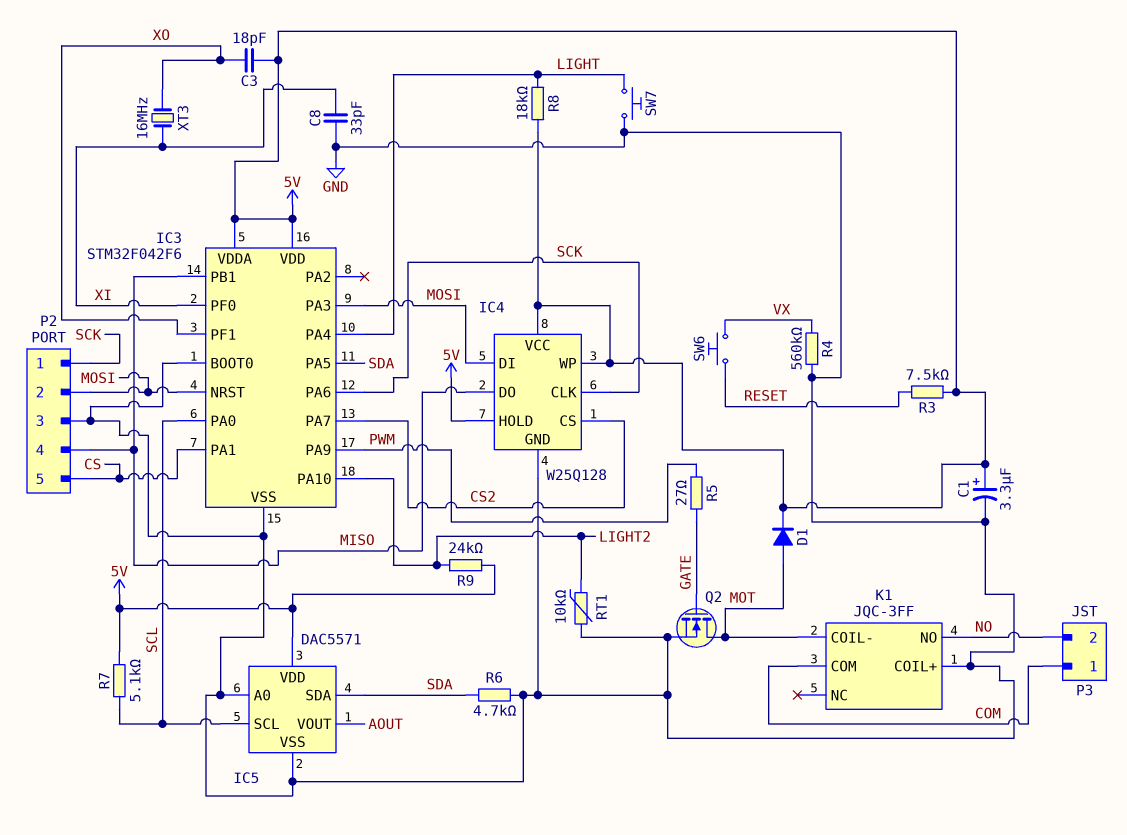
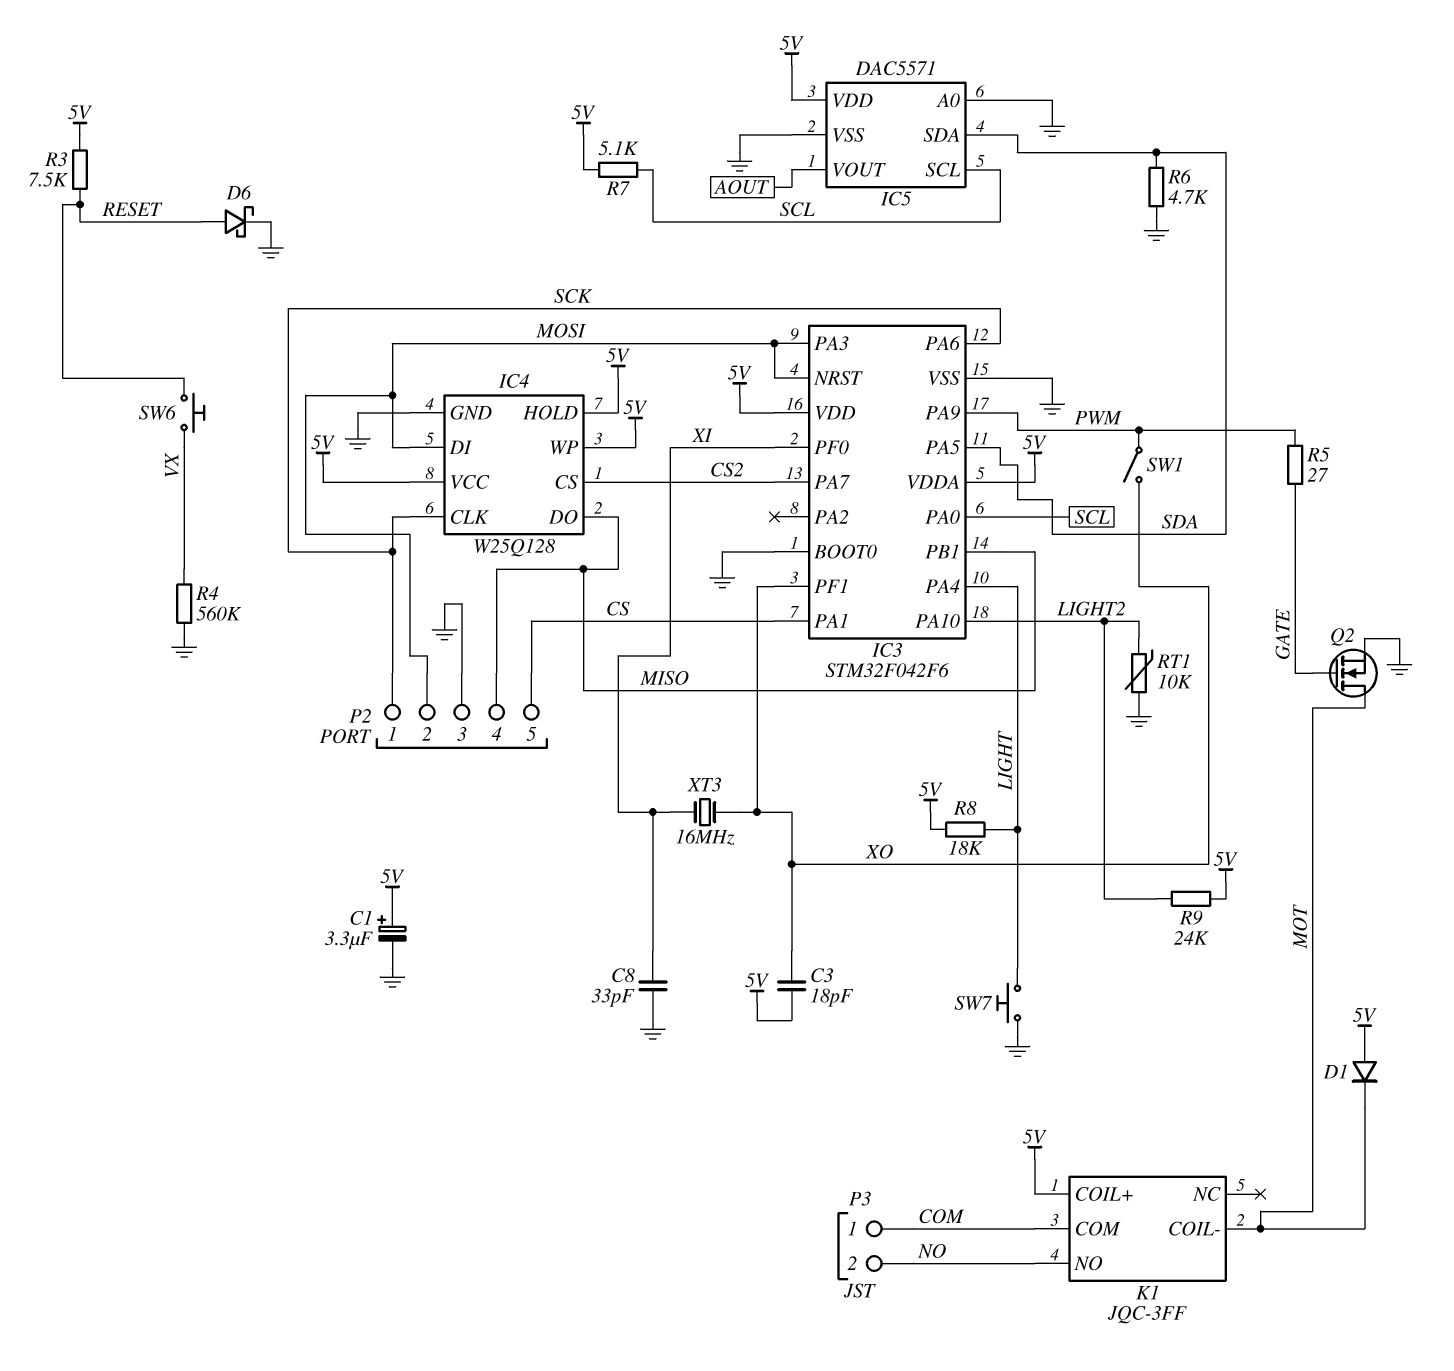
D1: diode (A MOT, K 5V) -> diode (A 5V, K MOT)
D6: none -> schottky (A RESET, K GND)
K1 pin COIL+: GND -> 5V
SW1: none -> switch (PWM, XO)

